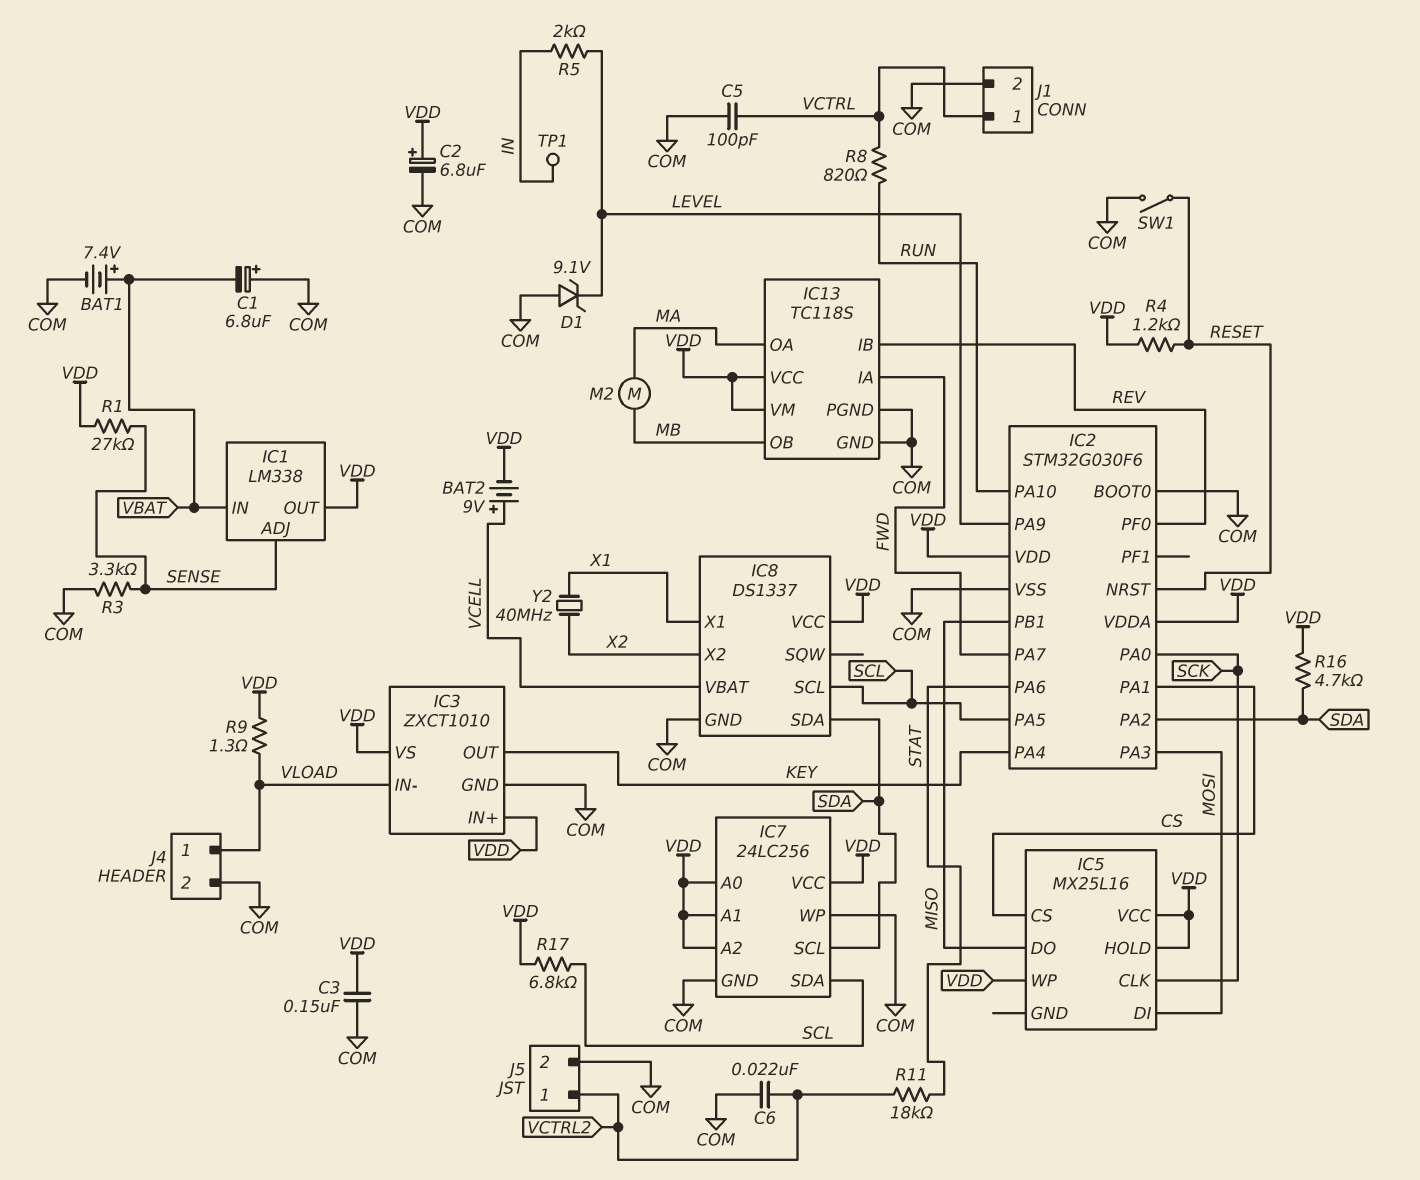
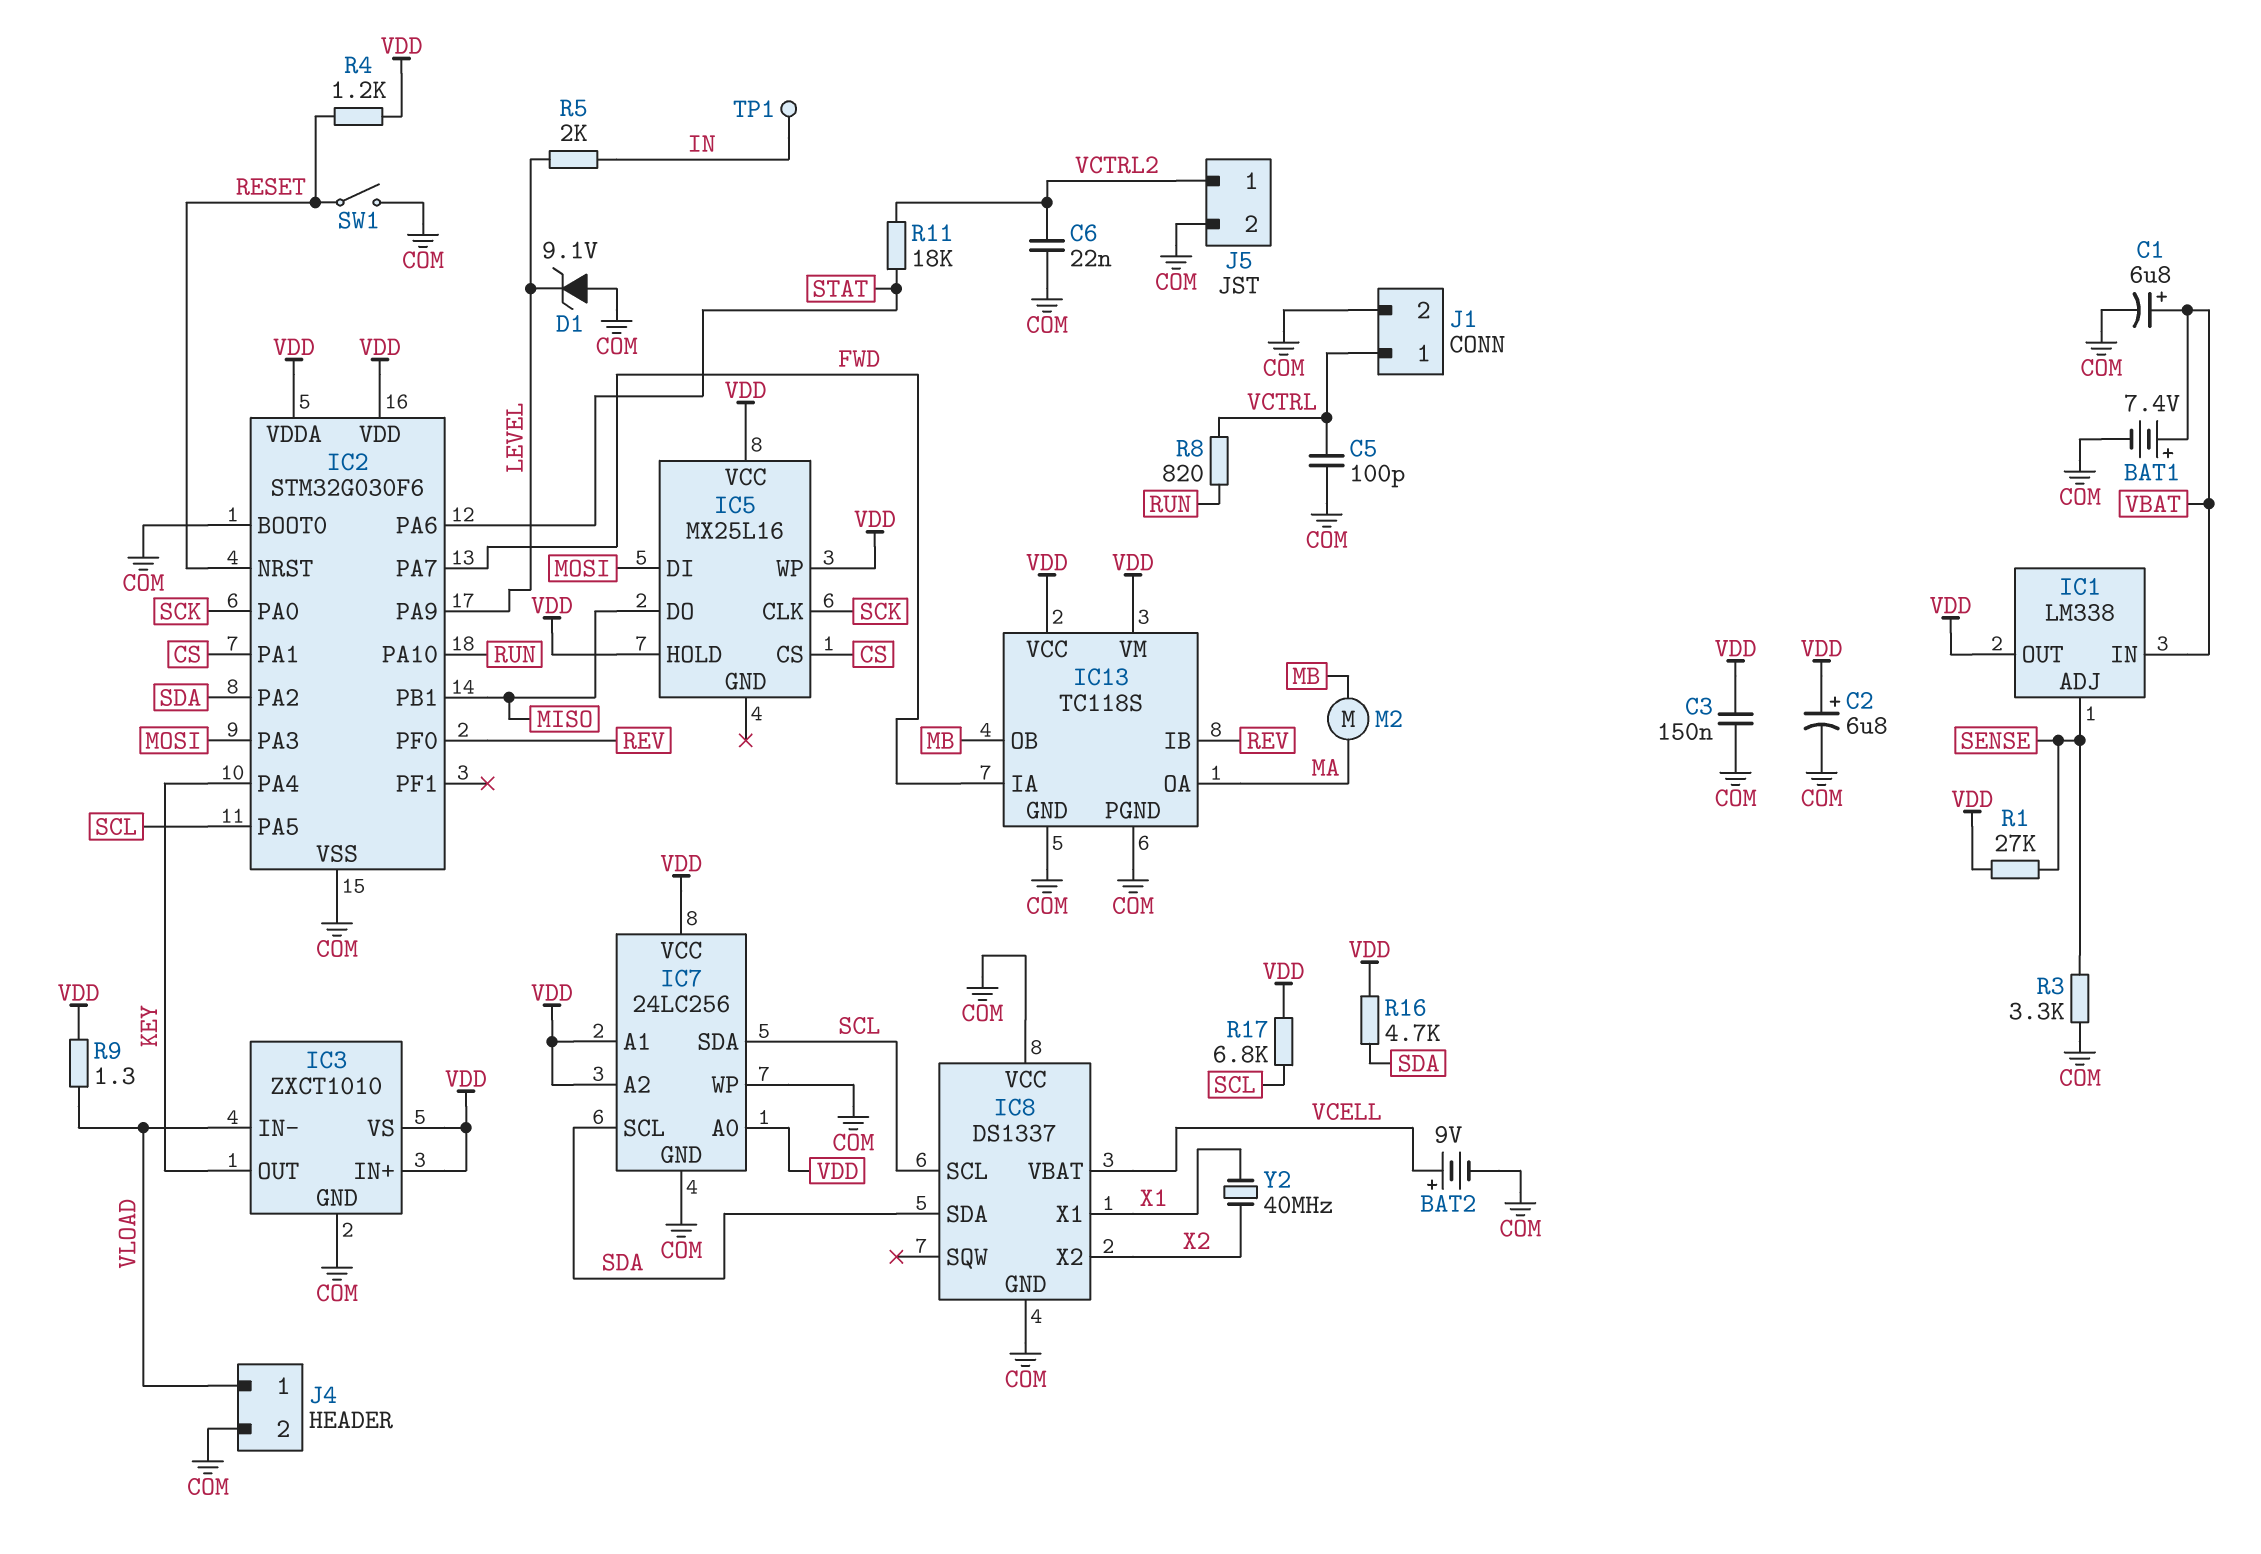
BAT2: 9V (plus VCELL, minus VDD) -> 9V (plus VCELL, minus COM)
C1: 6.8uF (plus COM, minus VBAT) -> 6.8uF (plus VBAT, minus COM)
IC8 pin VCC: VDD -> COM

